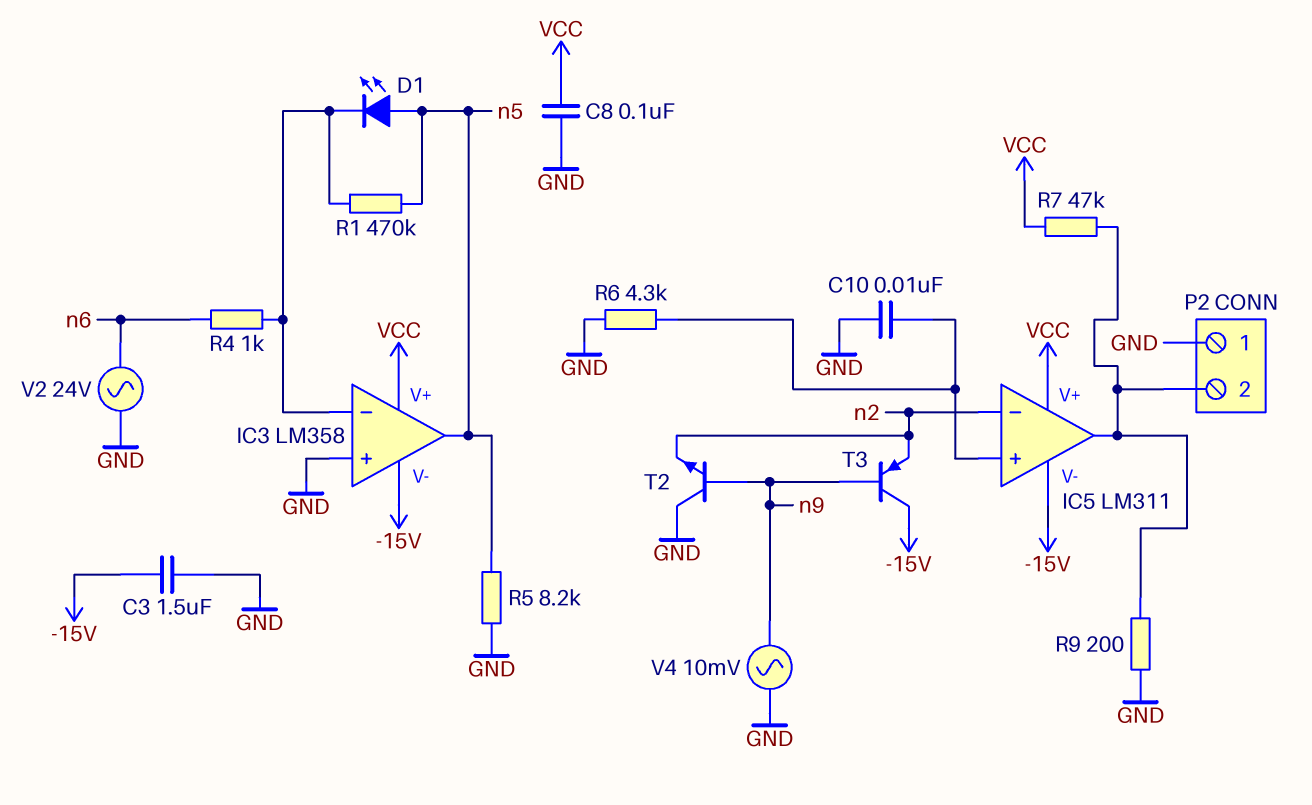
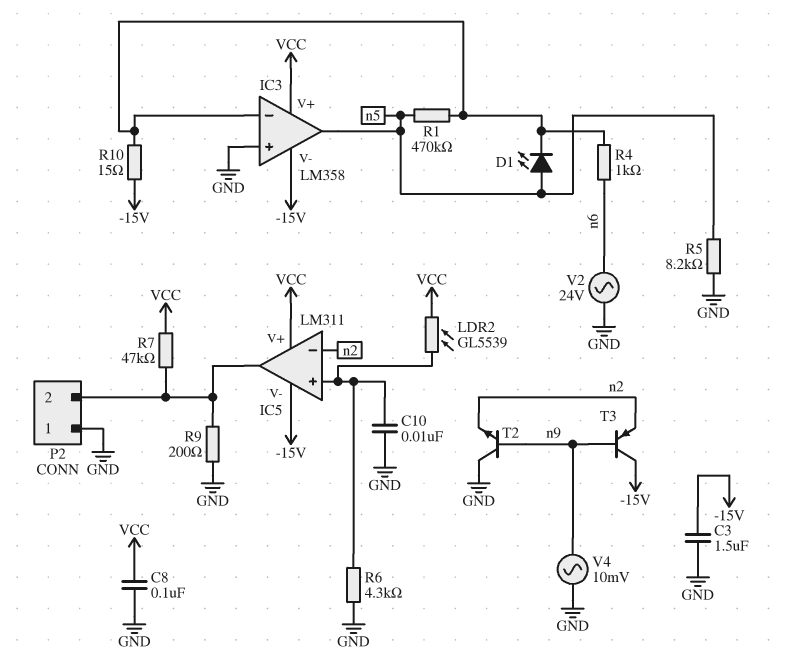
LDR2: none -> GL5539 (IC5/in+, VCC)
R10: none -> 15 (-15V, IC3/in-)

